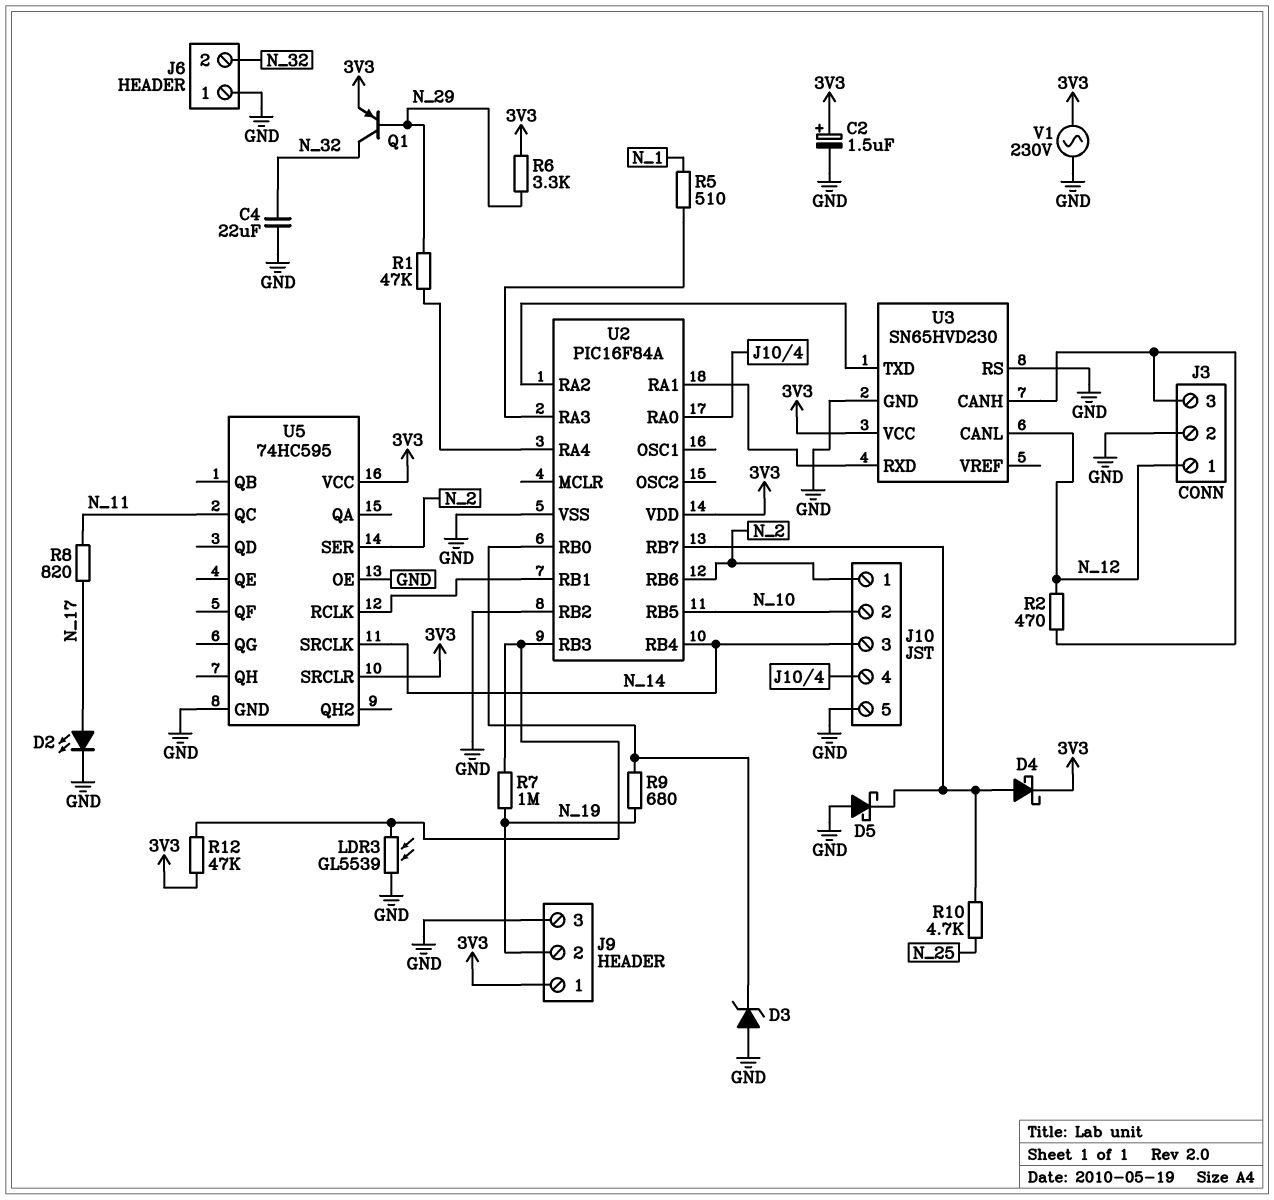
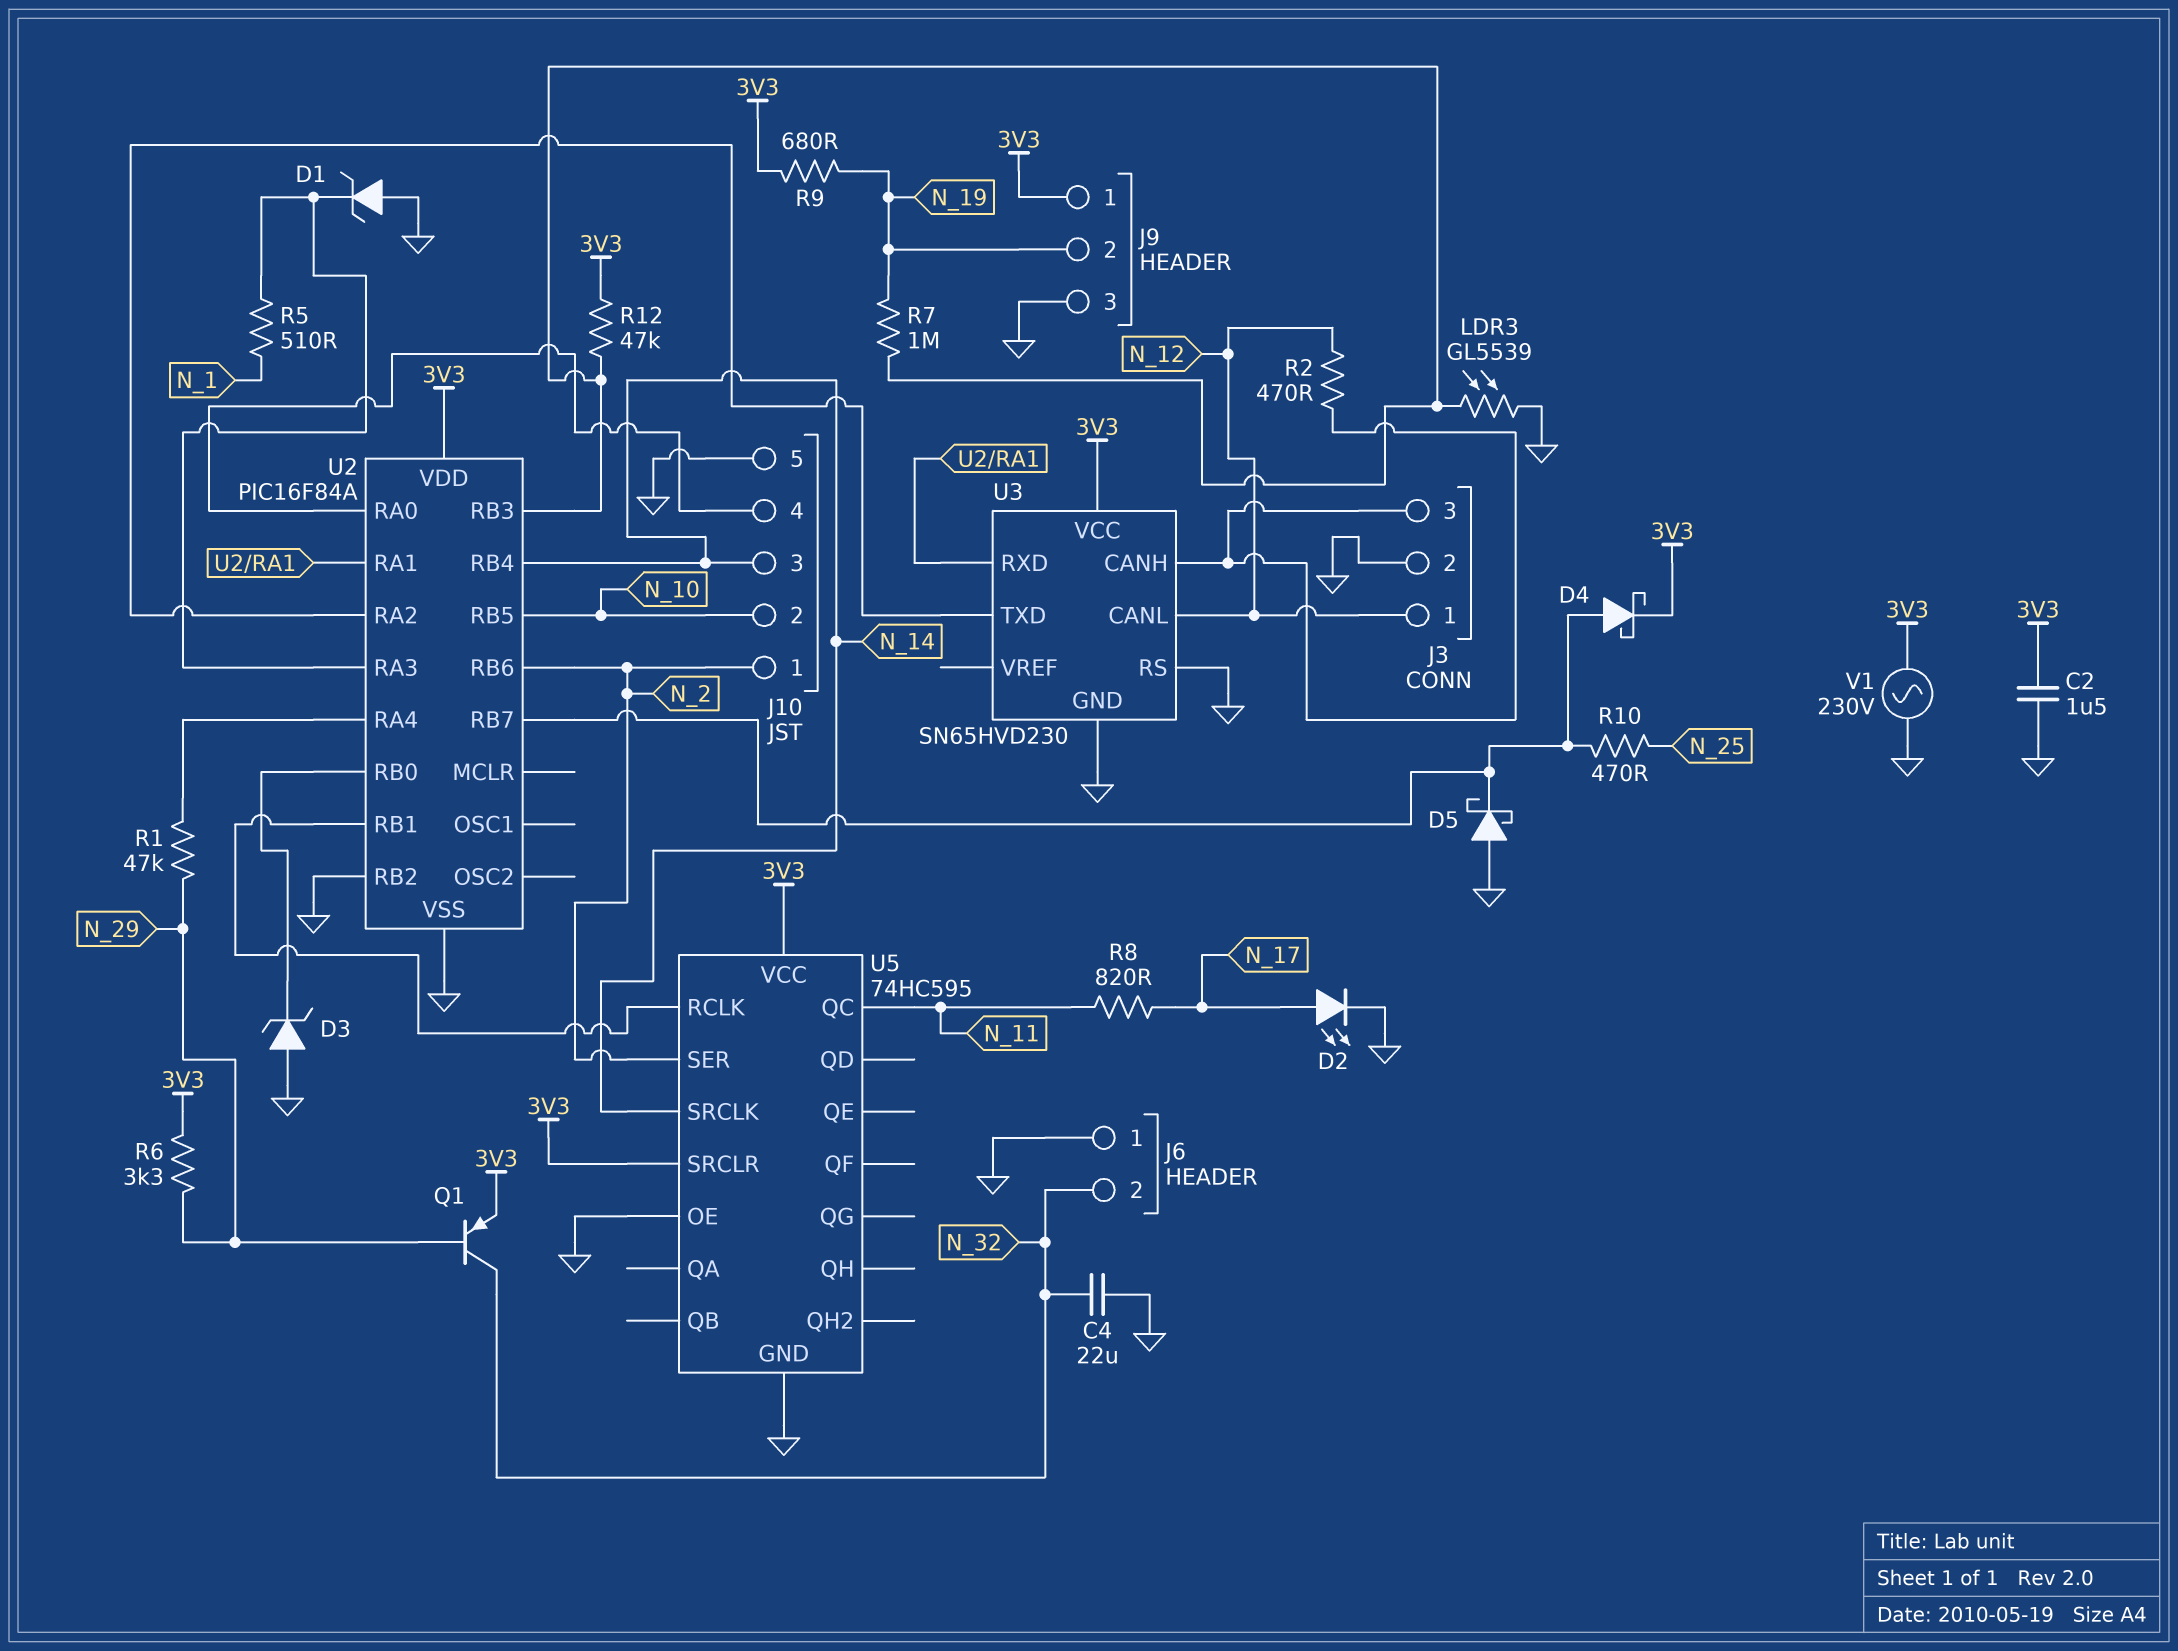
C2: 1.5uF (plus 3V3, minus GND) -> 1.5uF (3V3, GND)
D1: none -> zener (A GND, K U2/RA3)
R9: 680 (N_19, U2/RB0) -> 680 (3V3, N_19)
R10: 4.7k (N_25, U2/RB7) -> 470 (N_25, U2/RB7)

